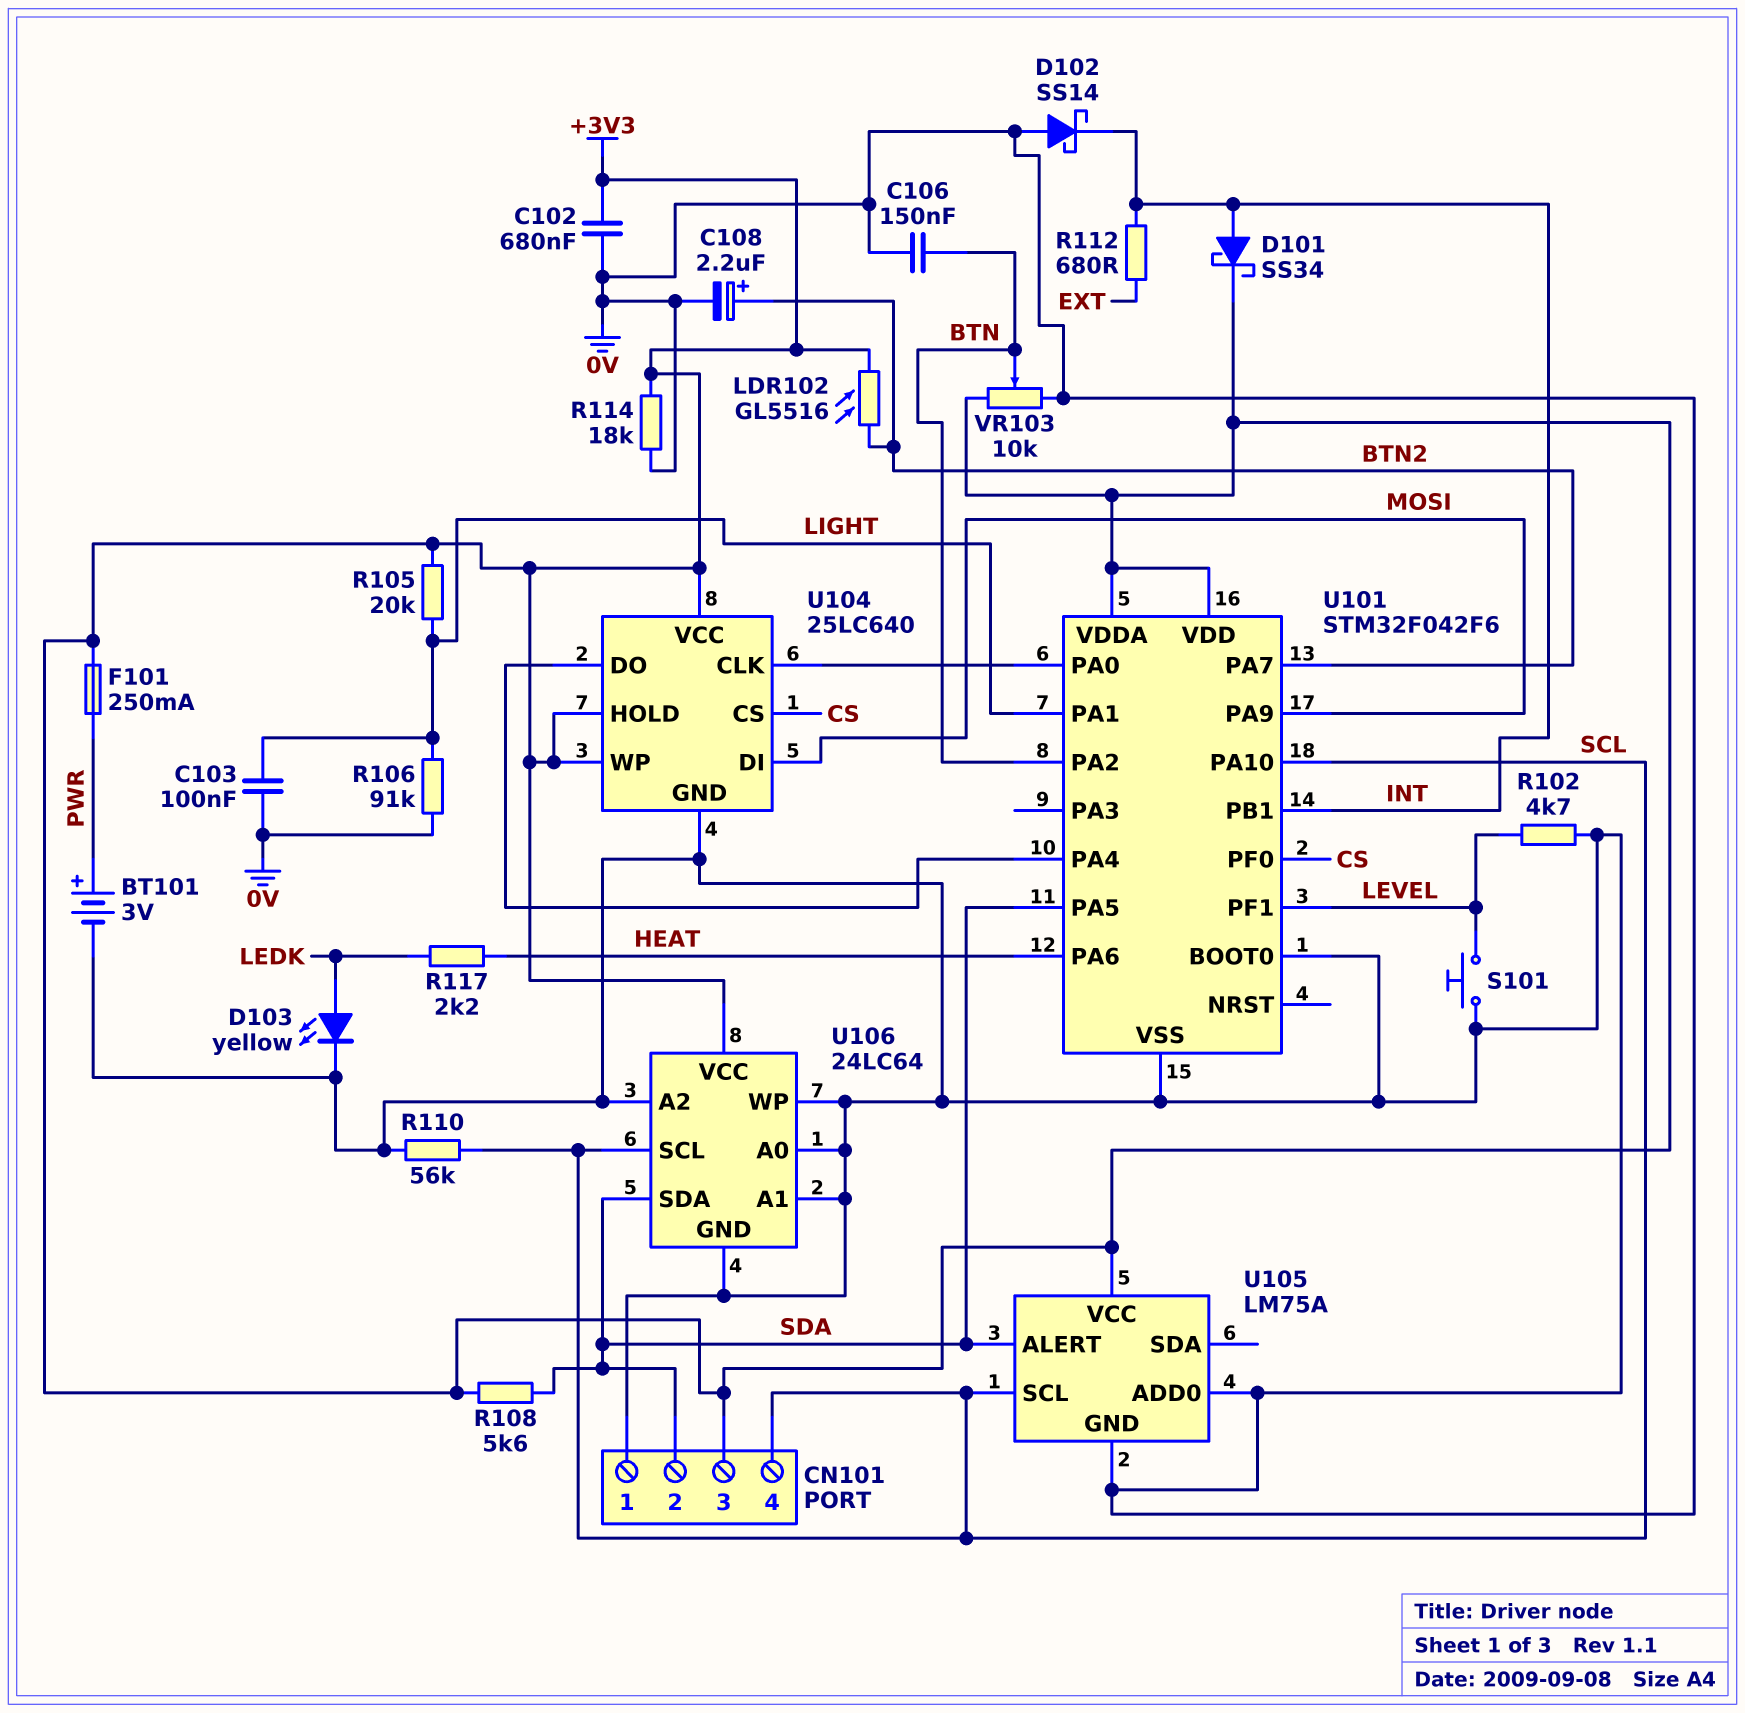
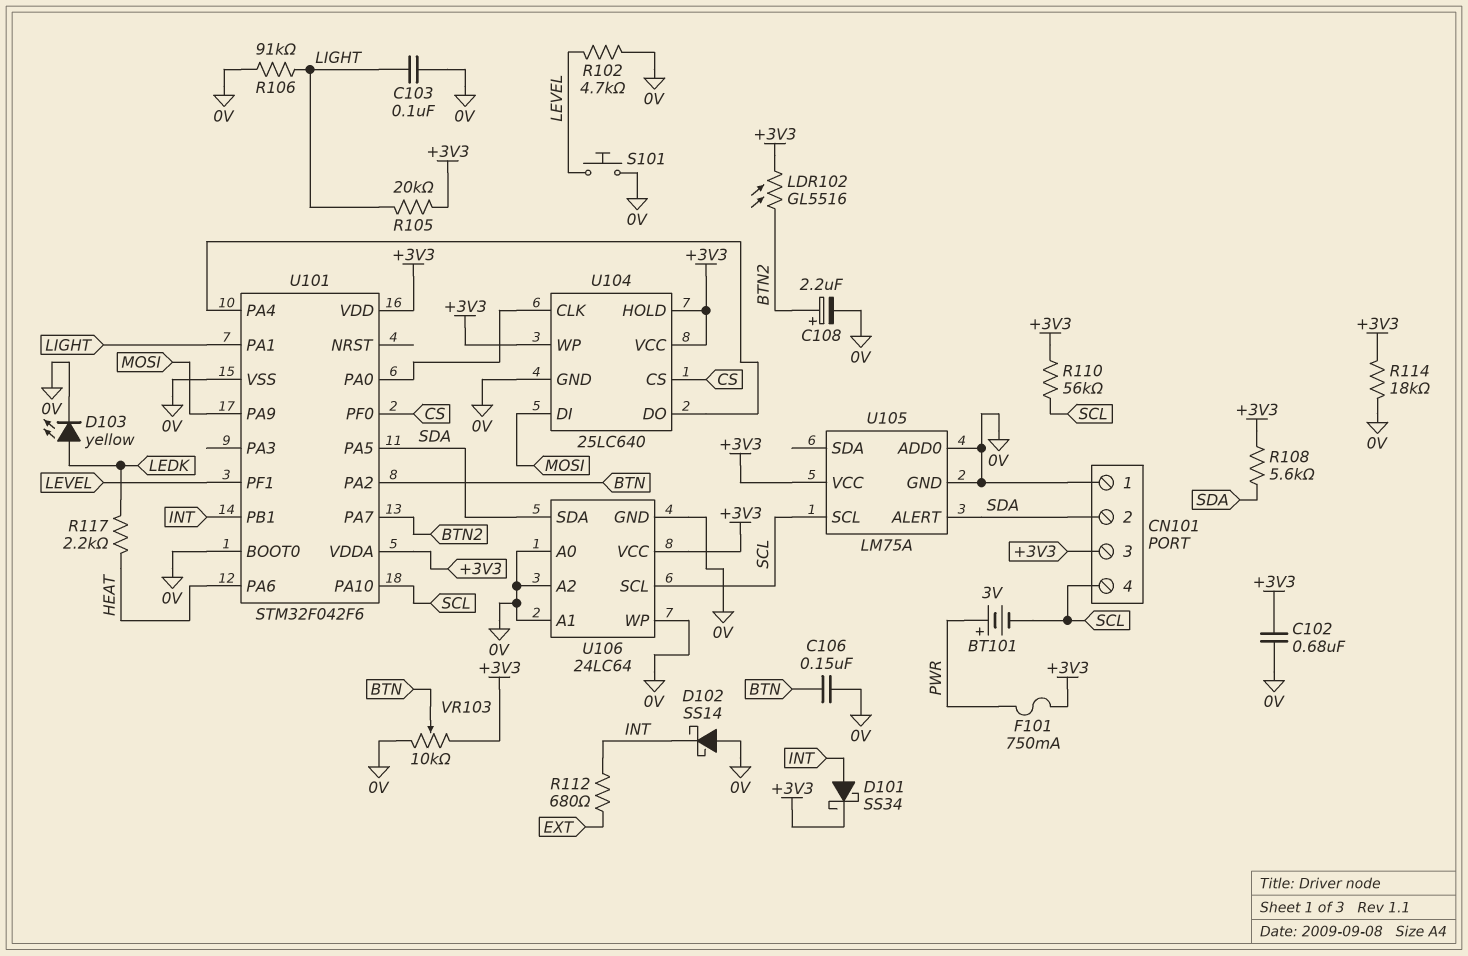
BT101: 3V (plus PWR, minus 0V) -> 3V (plus PWR, minus SCL)
F101: 250mA (+3V3, PWR) -> 750mA (+3V3, PWR)
R110: 56k (0V, SCL) -> 56k (+3V3, SCL)

